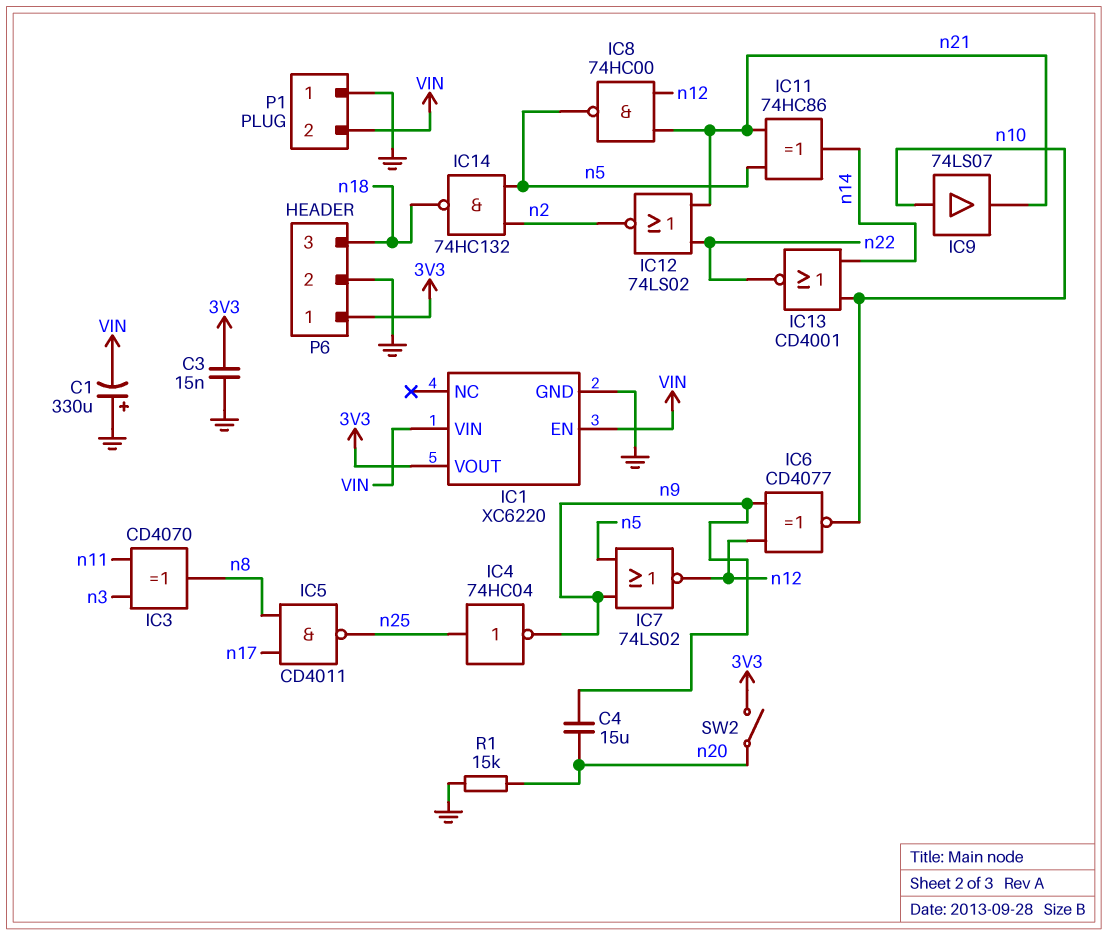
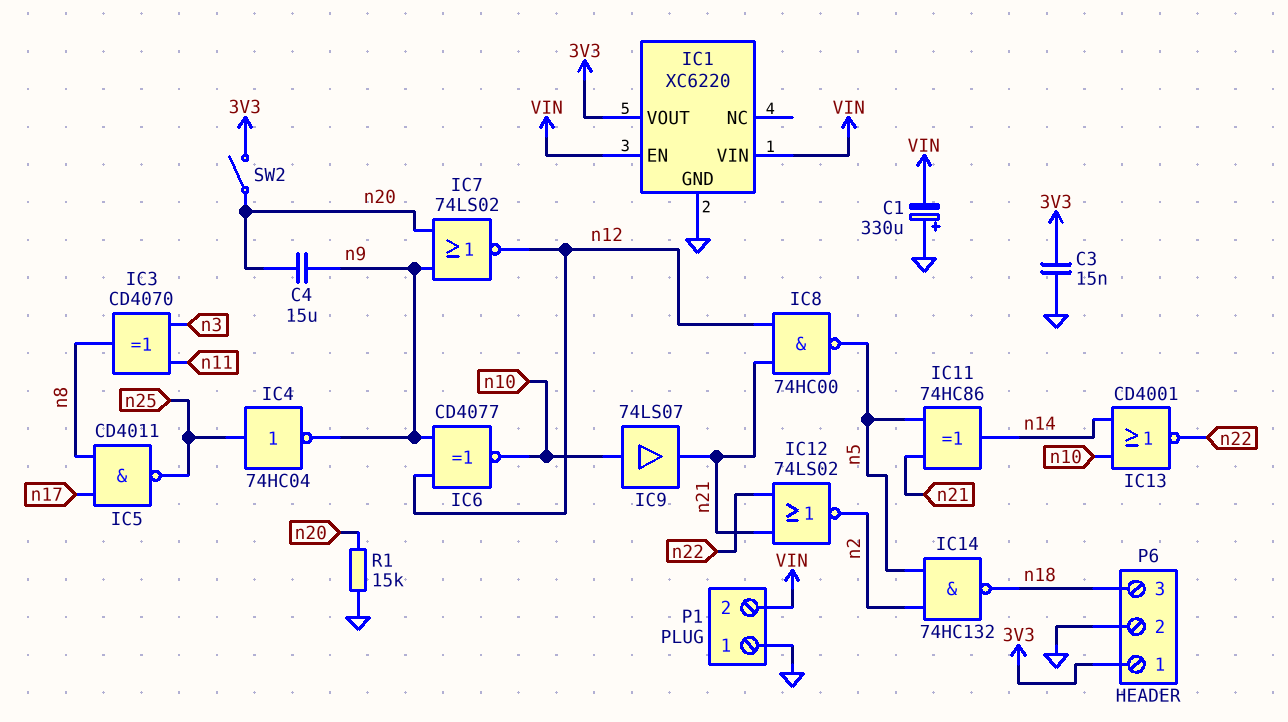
IC7: NOR 74LS02 (in n5, in n9, out n12) -> NOR 74LS02 (in n9, in n20, out n12)

